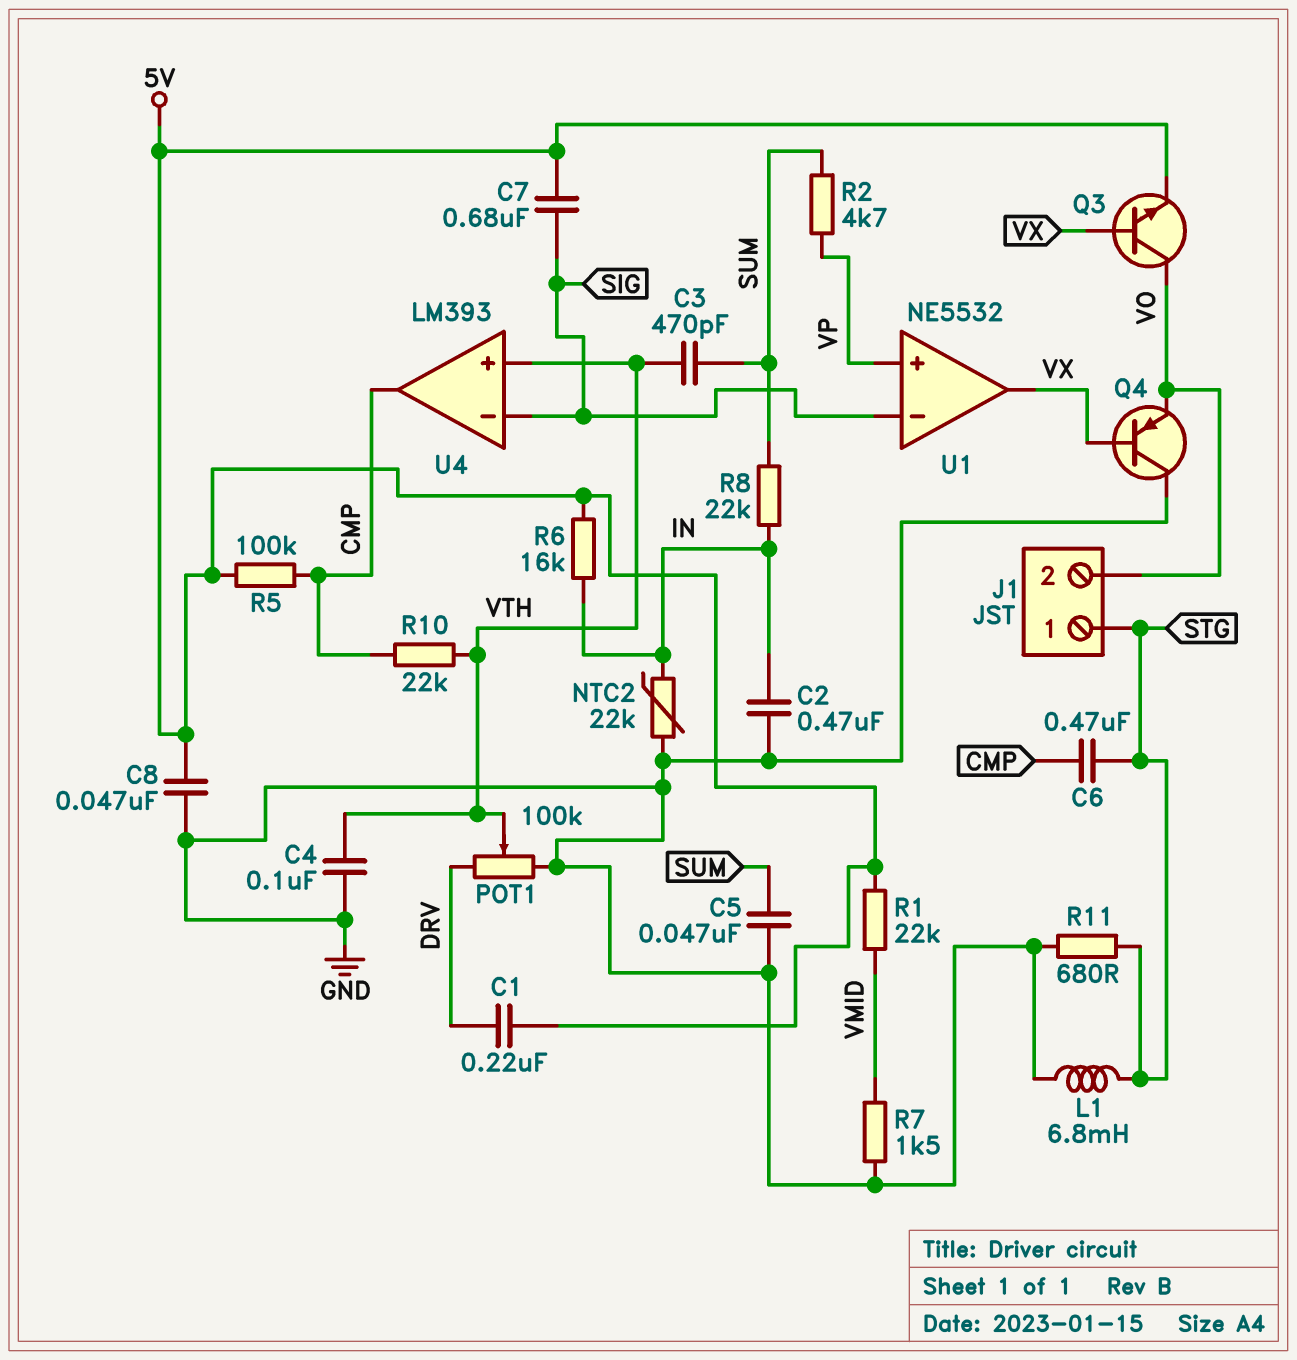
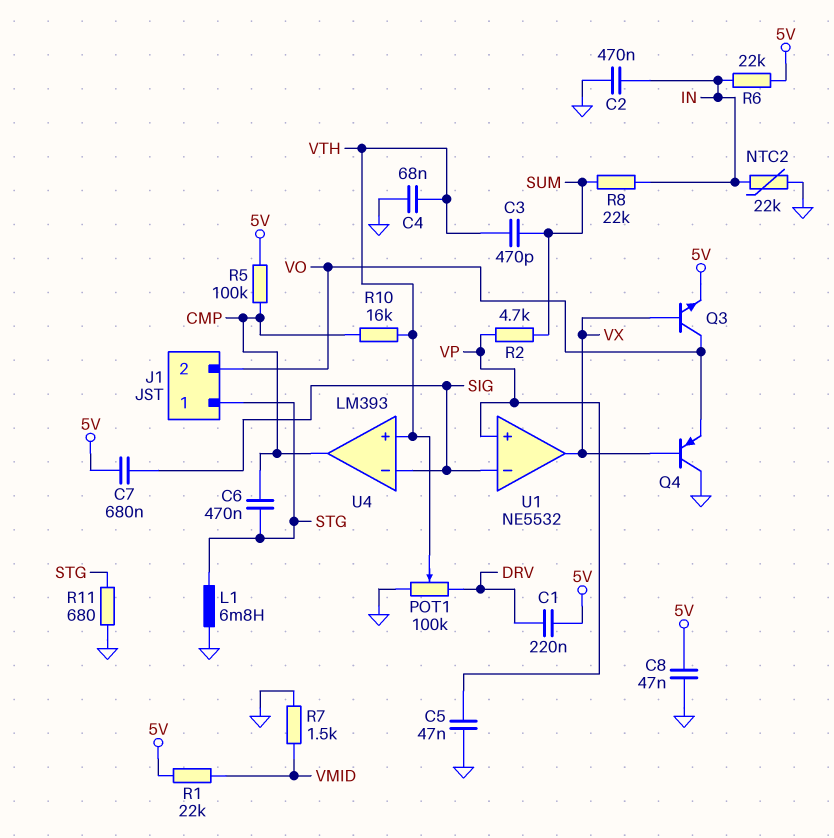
C4: 100nF (GND, VTH) -> 68nF (GND, VTH)
C5: 47nF (GND, SUM) -> 47nF (GND, VP)
R6: 16k (5V, IN) -> 22k (5V, IN)
R10: 22k (CMP, VTH) -> 16k (CMP, VTH)

